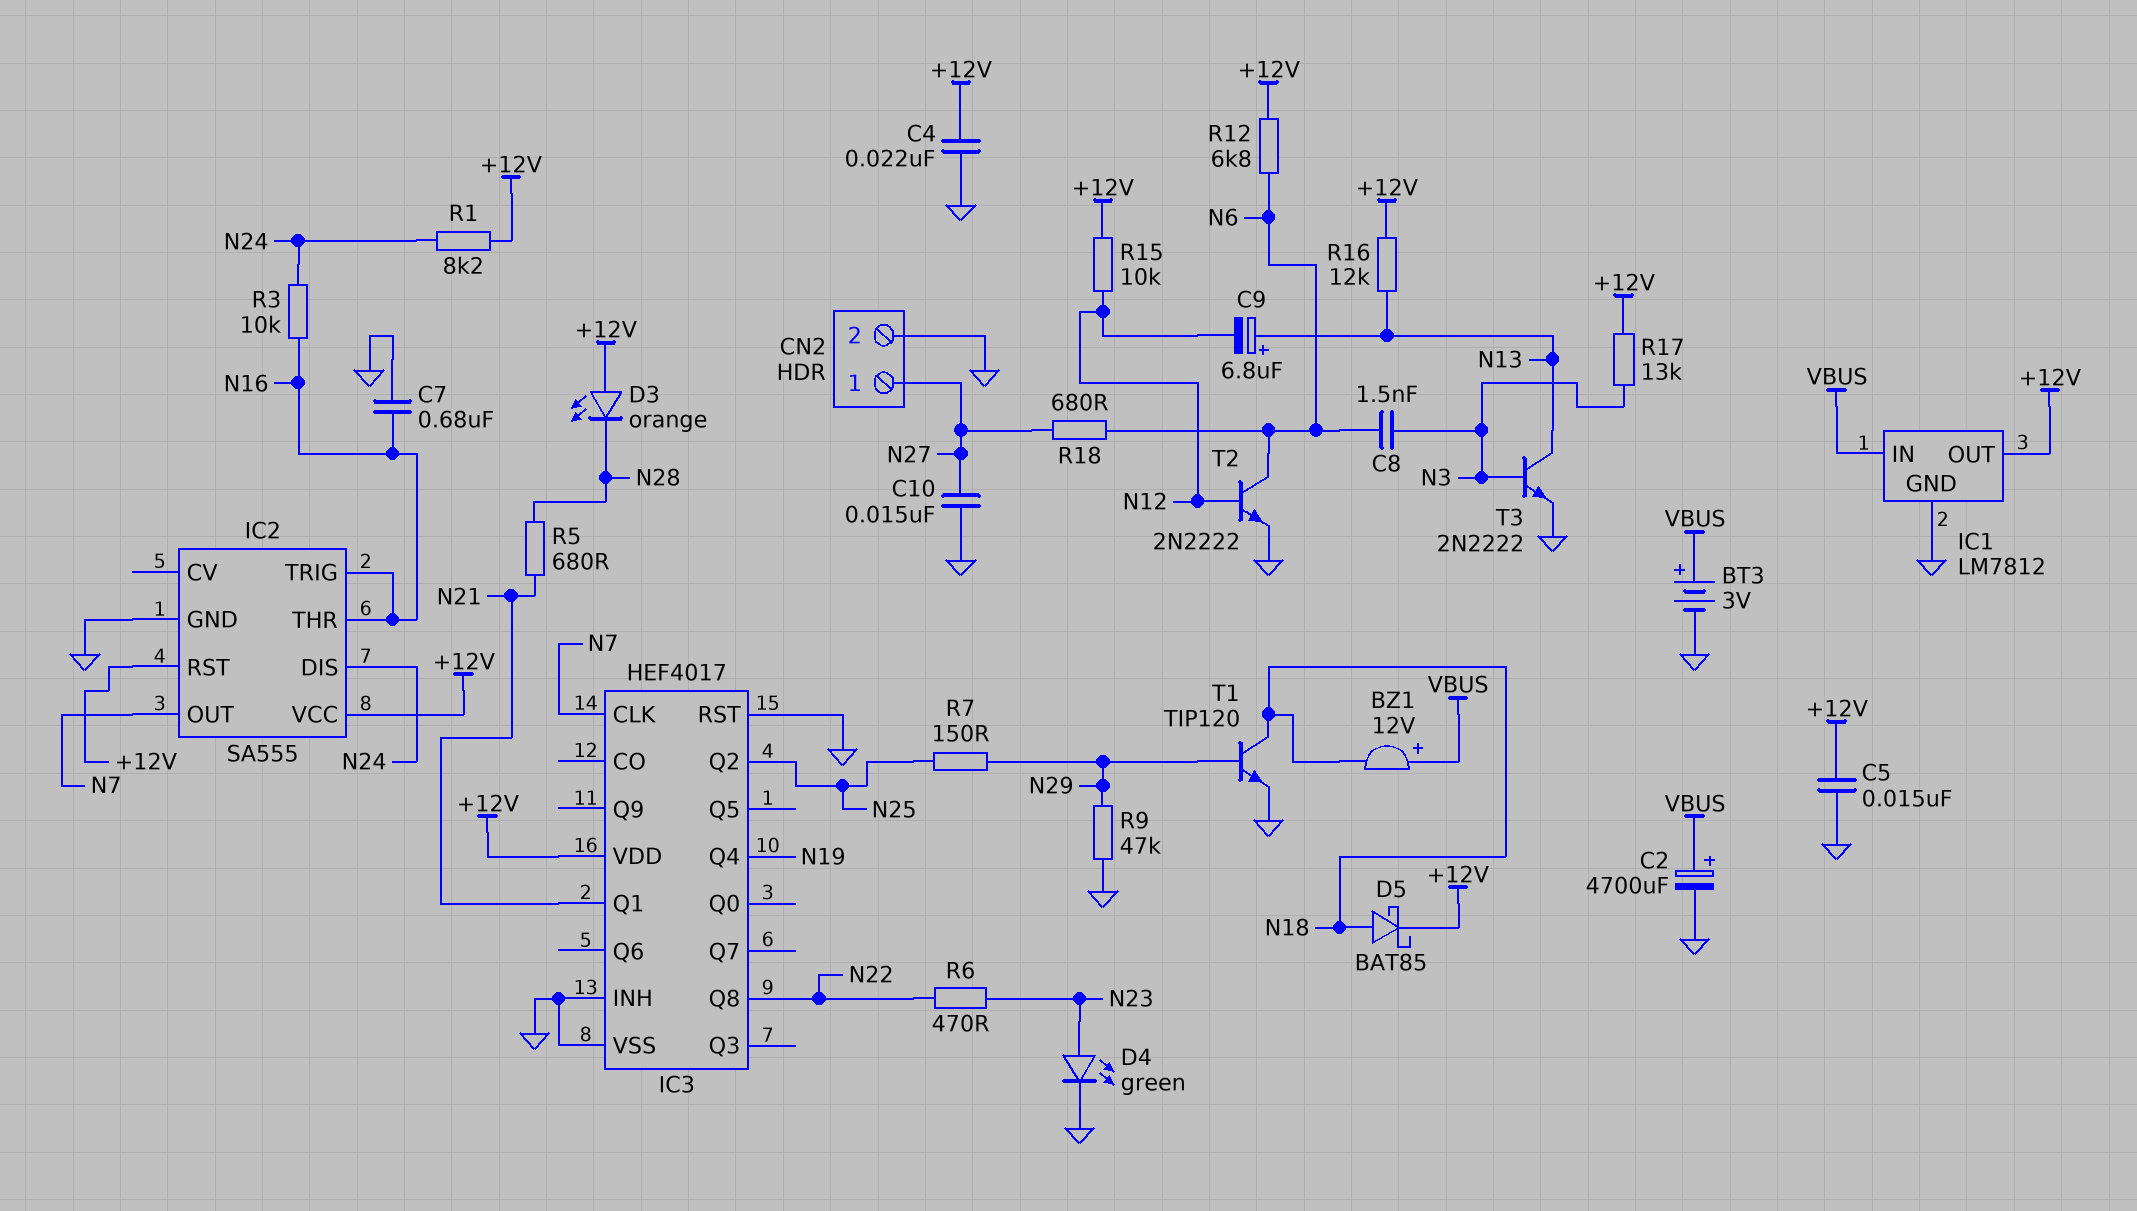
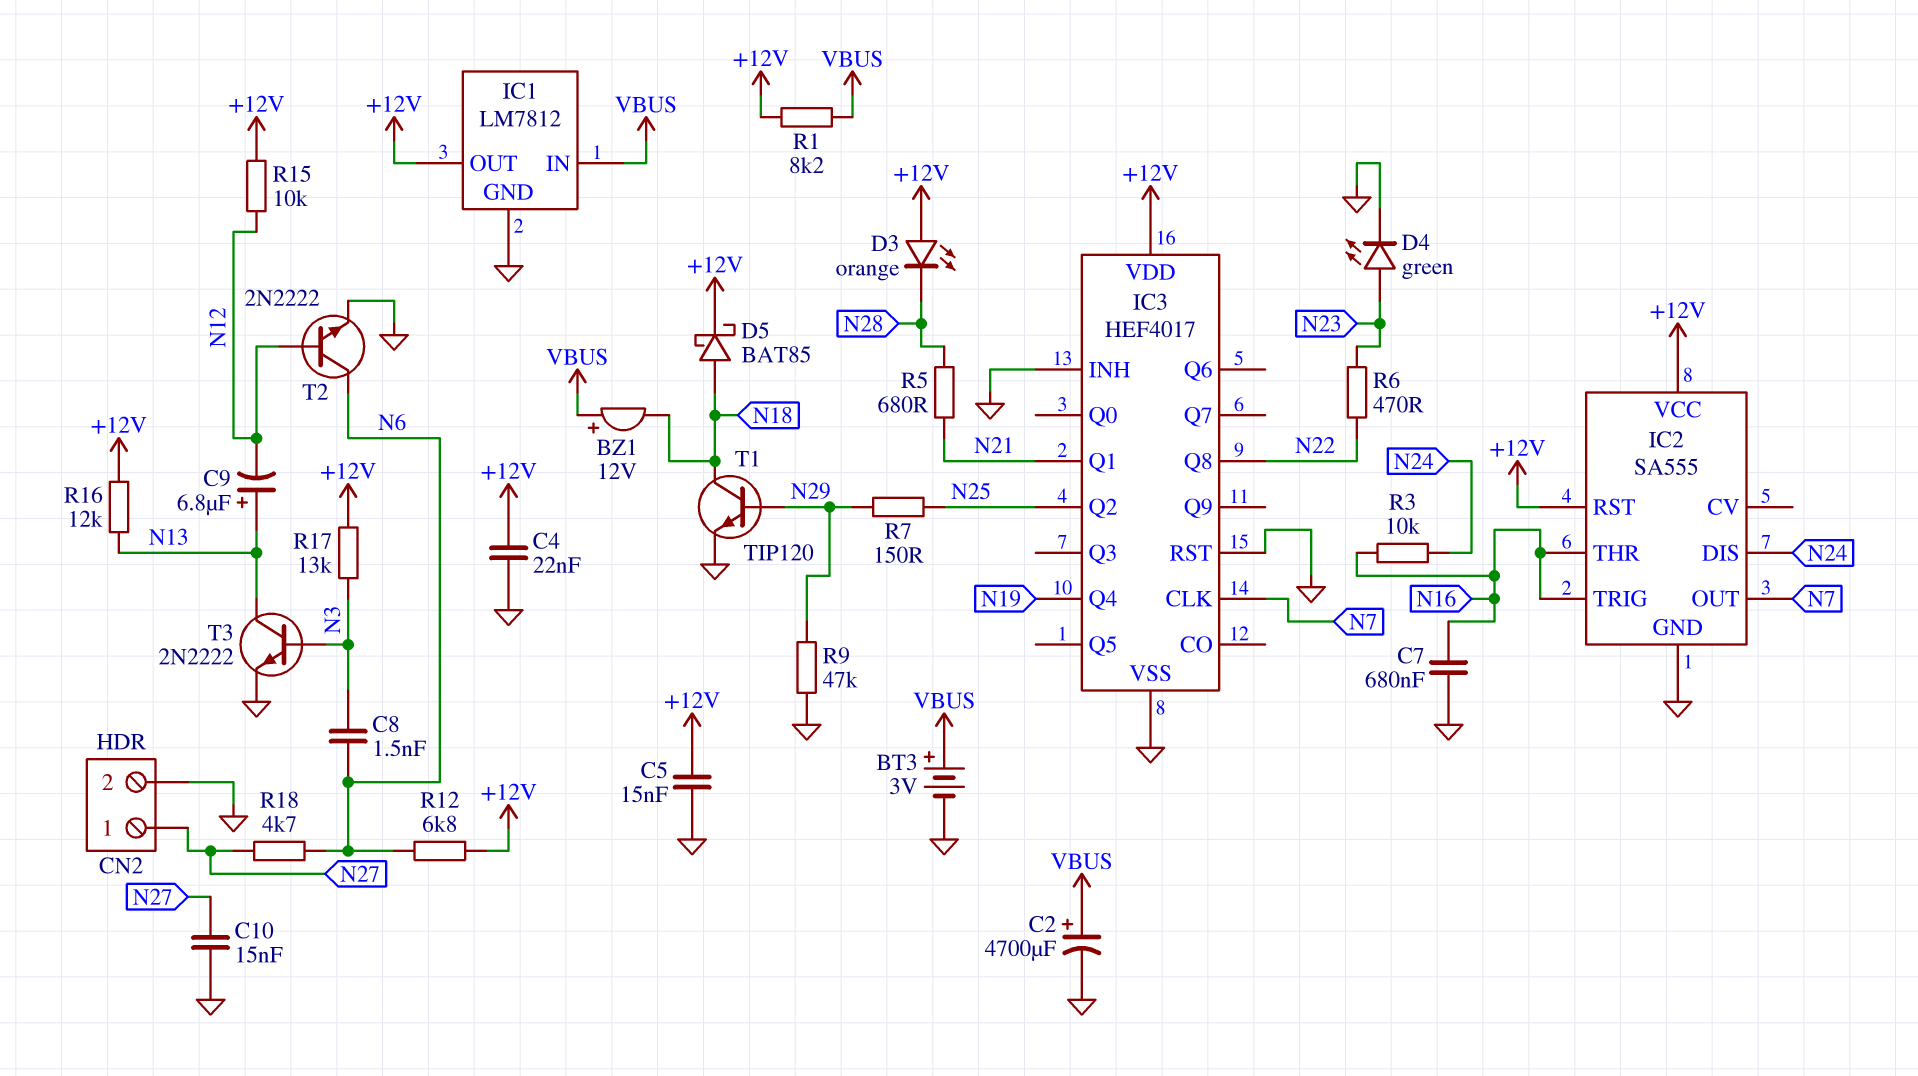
R1: 8.2k (+12V, N24) -> 8.2k (+12V, VBUS)
R18: 680 (N6, N27) -> 4.7k (N6, N27)

